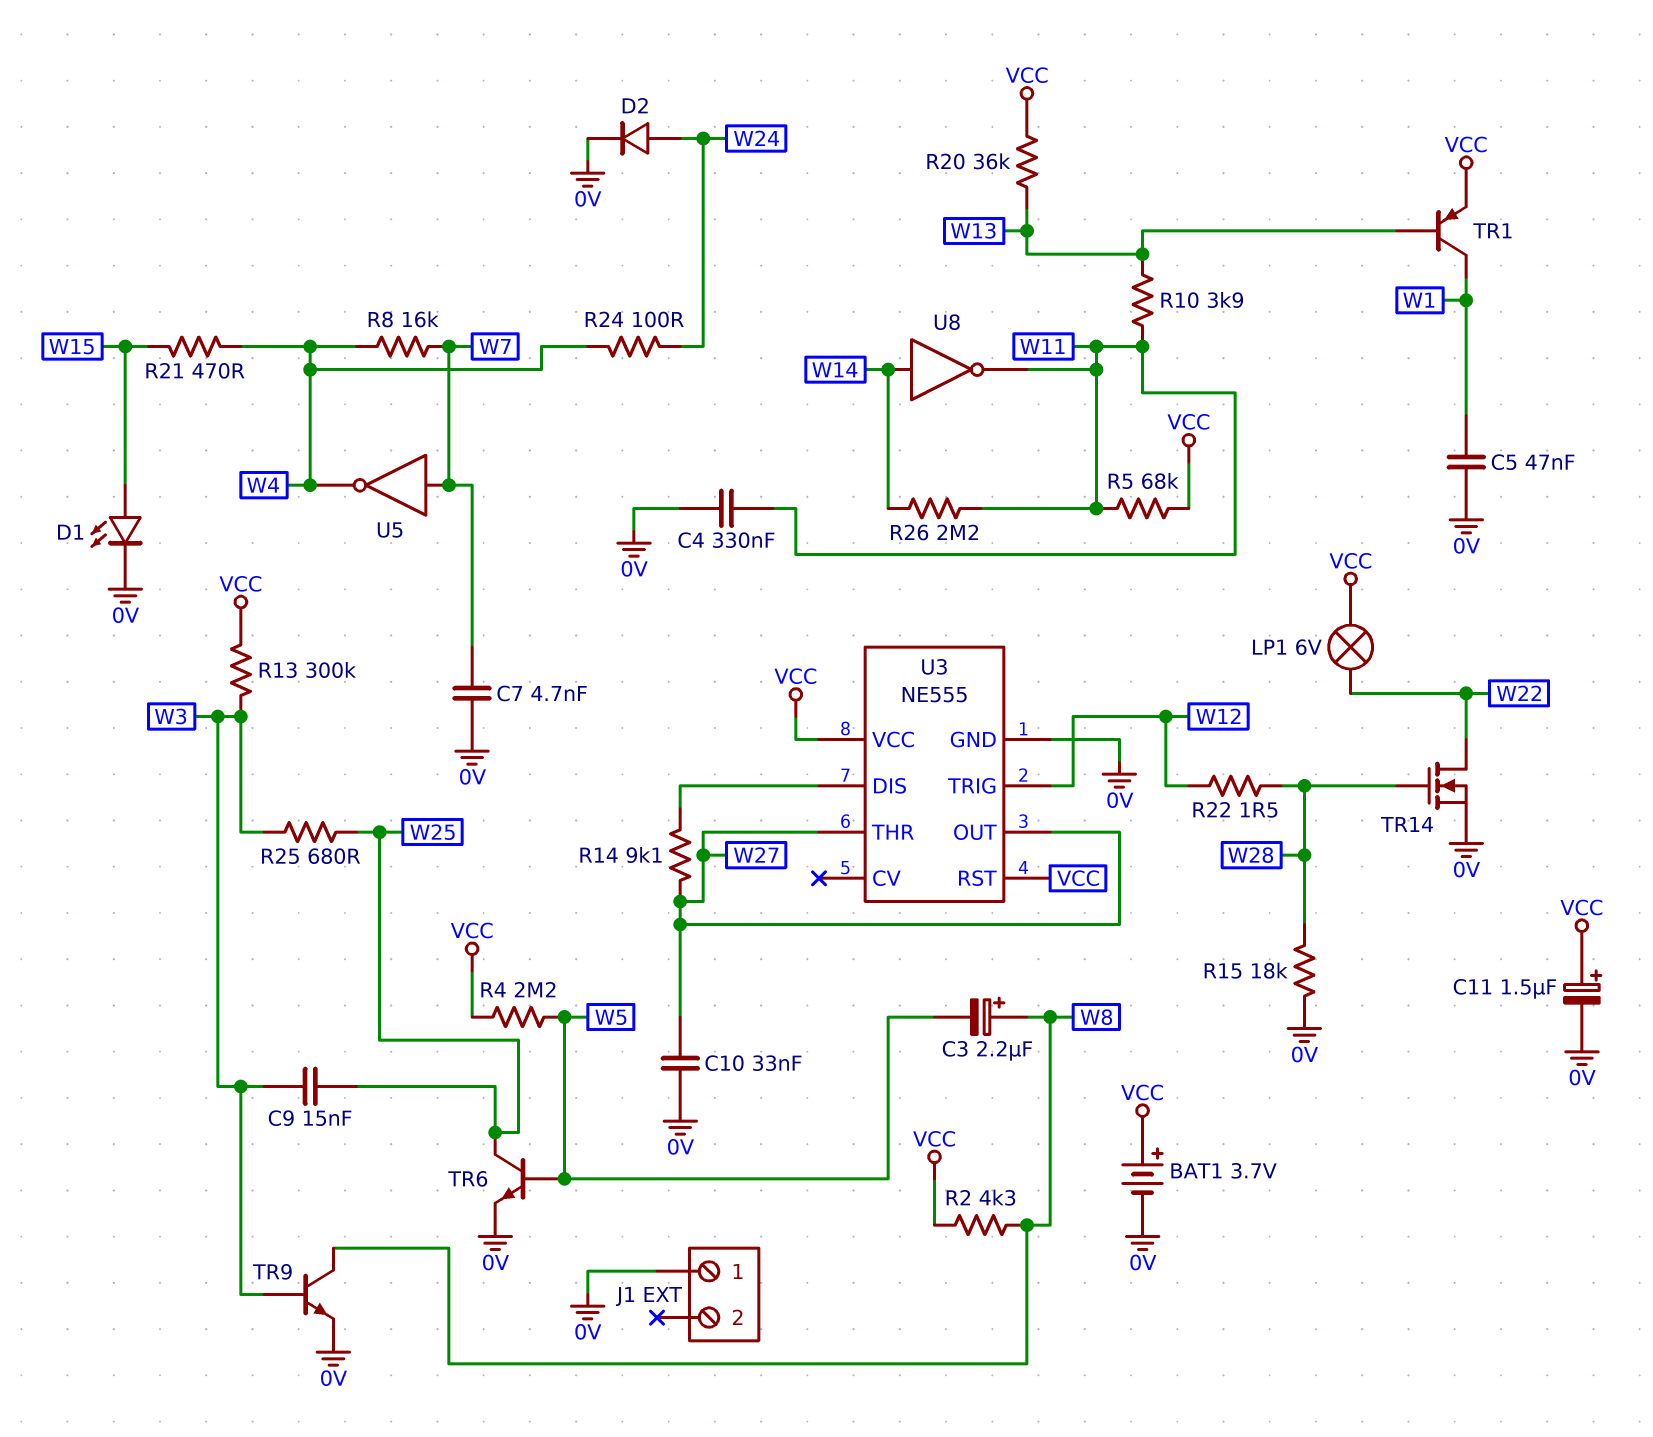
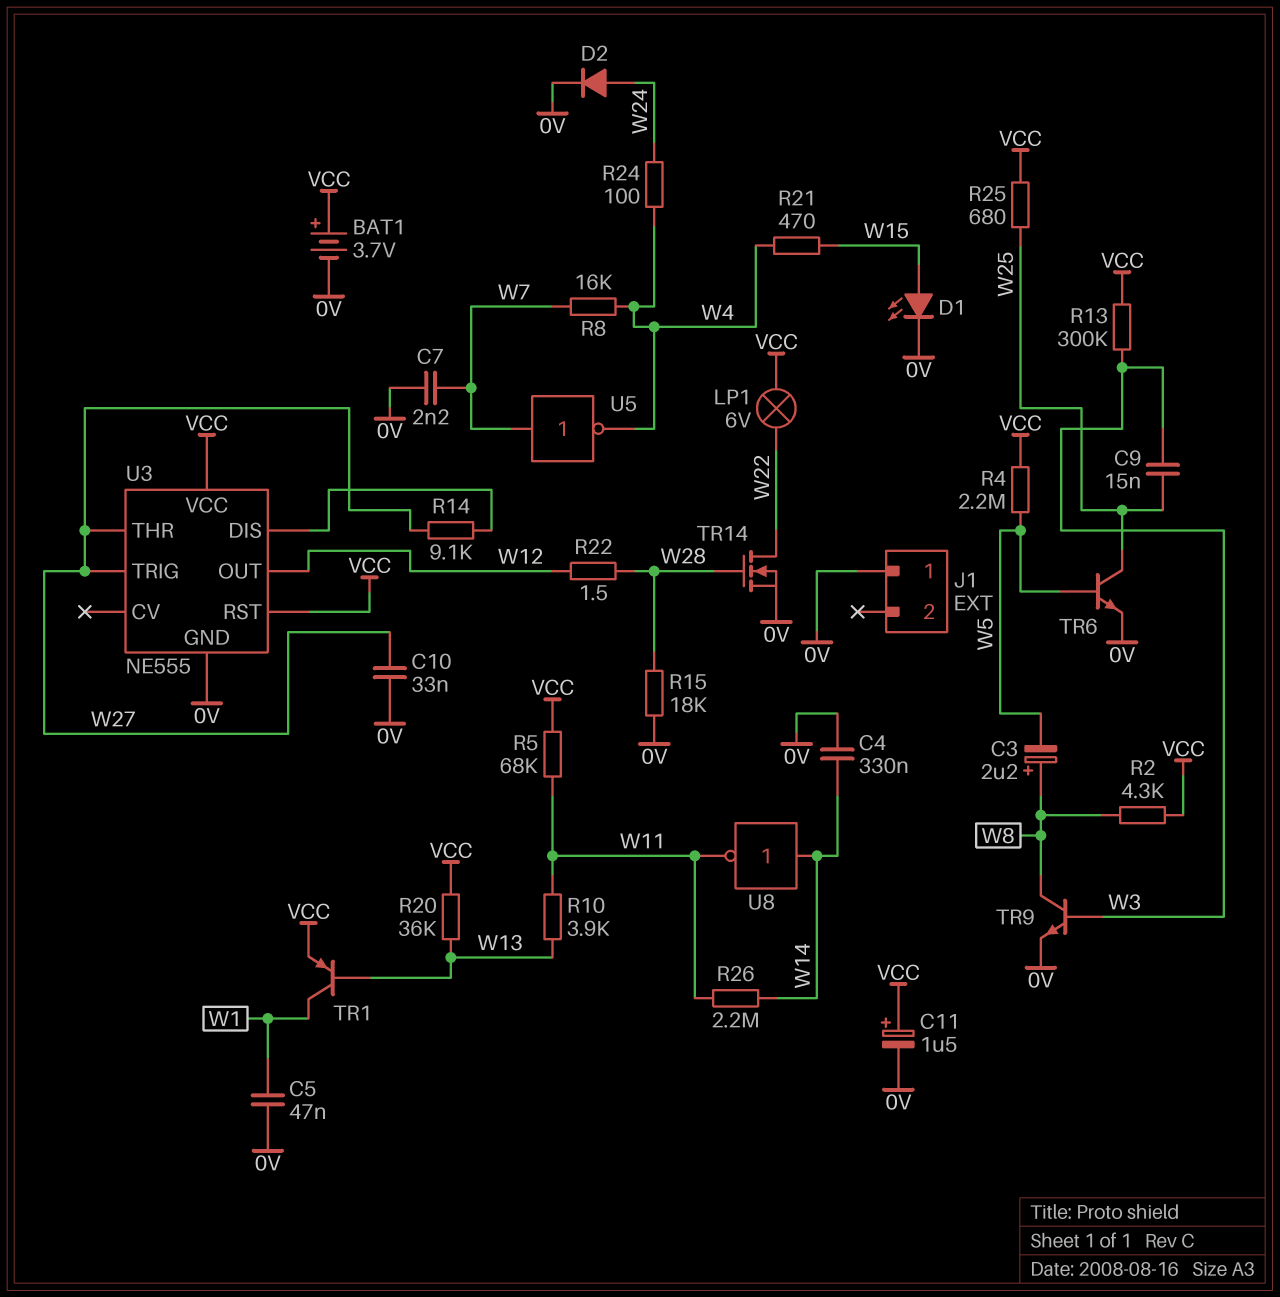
C4: 330nF (0V, W11) -> 330nF (0V, W14)
C7: 4.7nF (0V, W7) -> 2.2nF (0V, W7)
R25: 680 (W3, W25) -> 680 (VCC, W25)
U3 pin OUT: W27 -> W12
U3 pin TRIG: W12 -> W27

